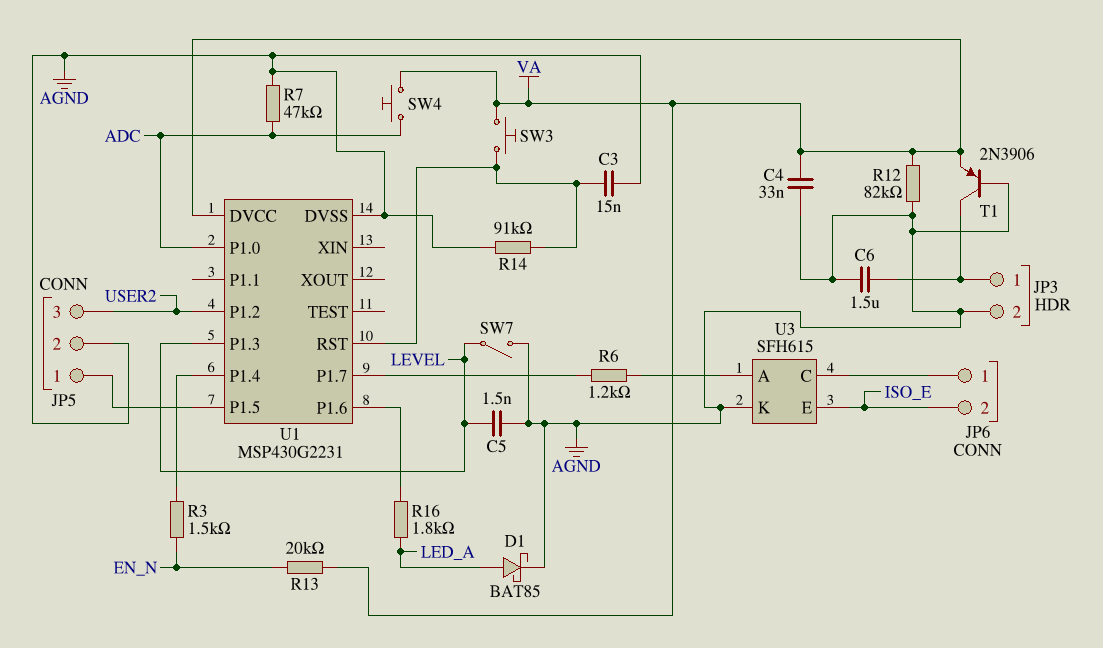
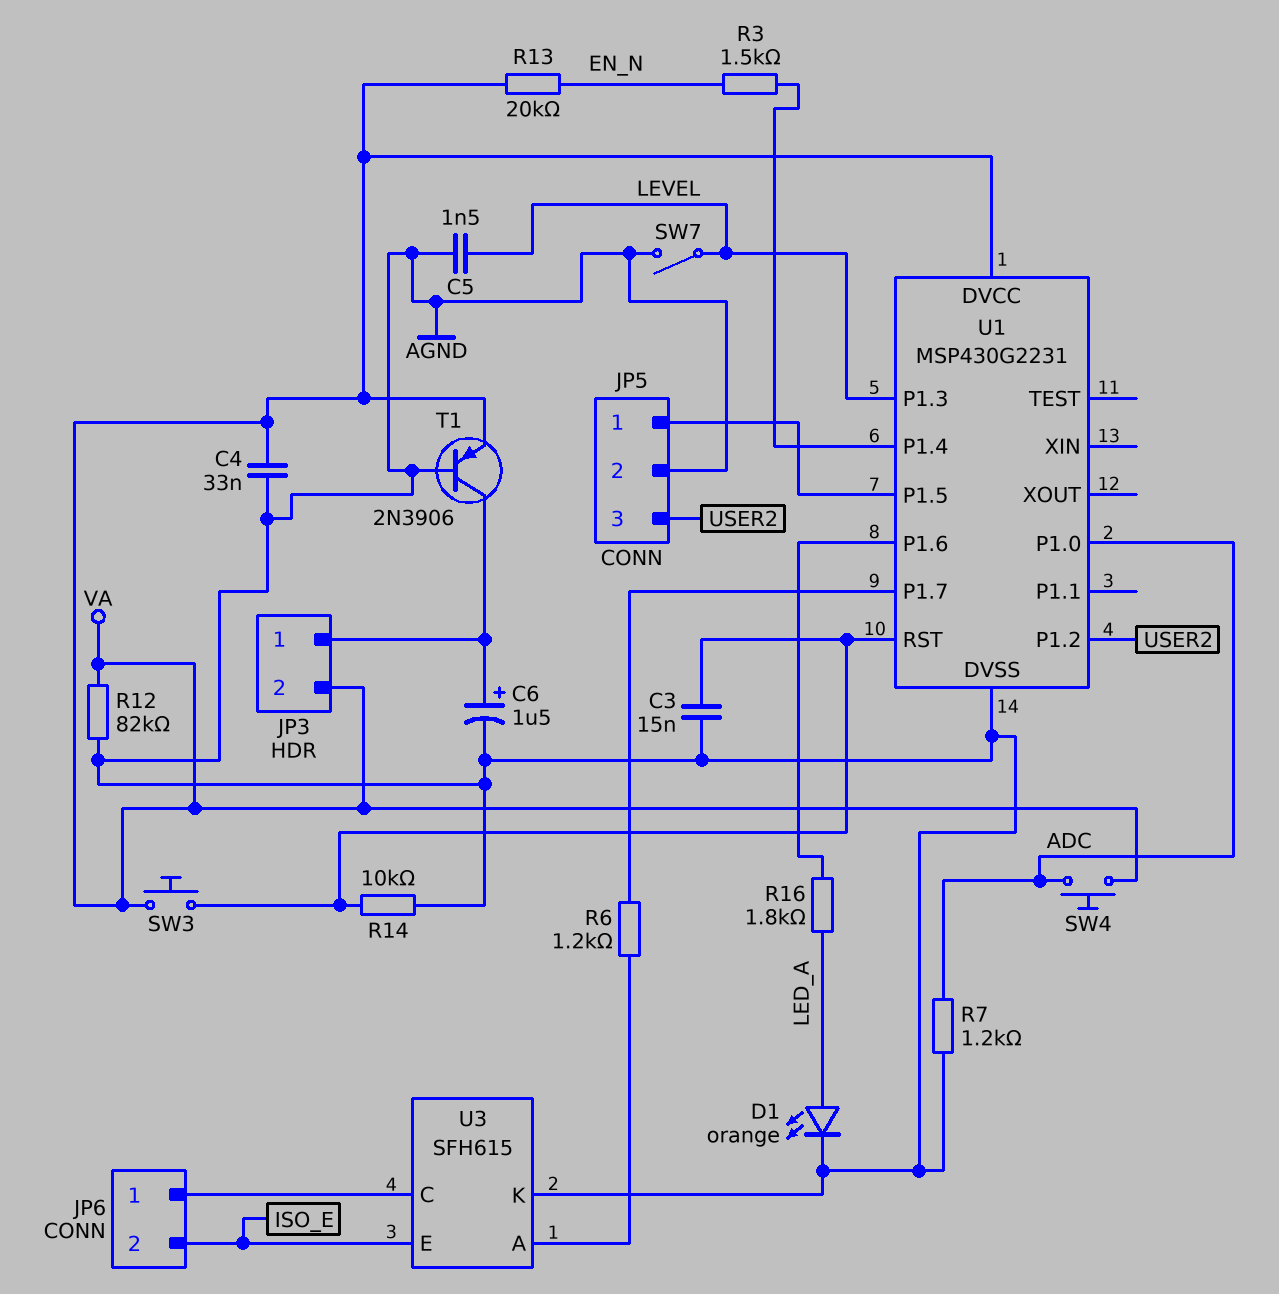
C6: 1.5uF (AGND, JP3/1) -> 1.5uF (plus JP3/1, minus AGND)
D1: schottky BAT85 (A LED_A, K AGND) -> LED orange (A LED_A, K AGND)
JP3 pin 2: AGND -> VA
R7: 47k (ADC, AGND) -> 1.2k (ADC, AGND)
R14: 91k (AGND, U1/RST) -> 10k (AGND, U1/RST)

